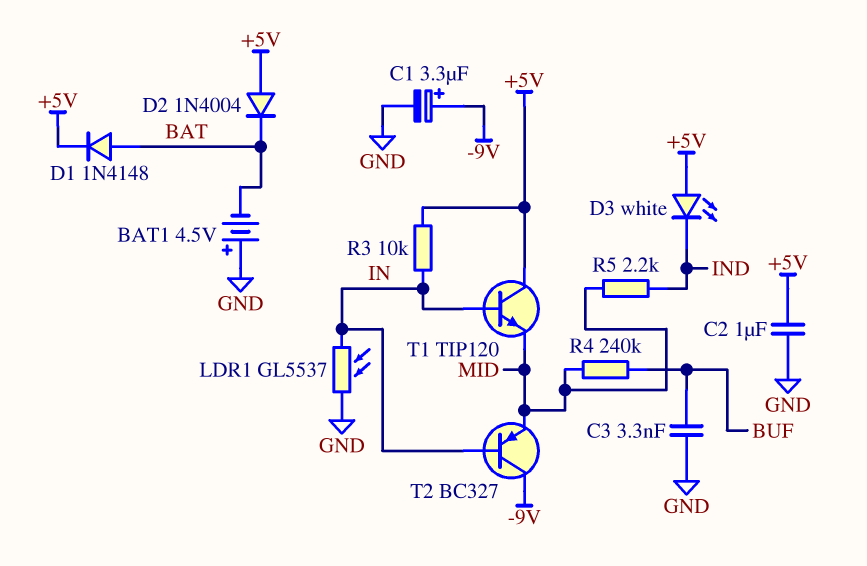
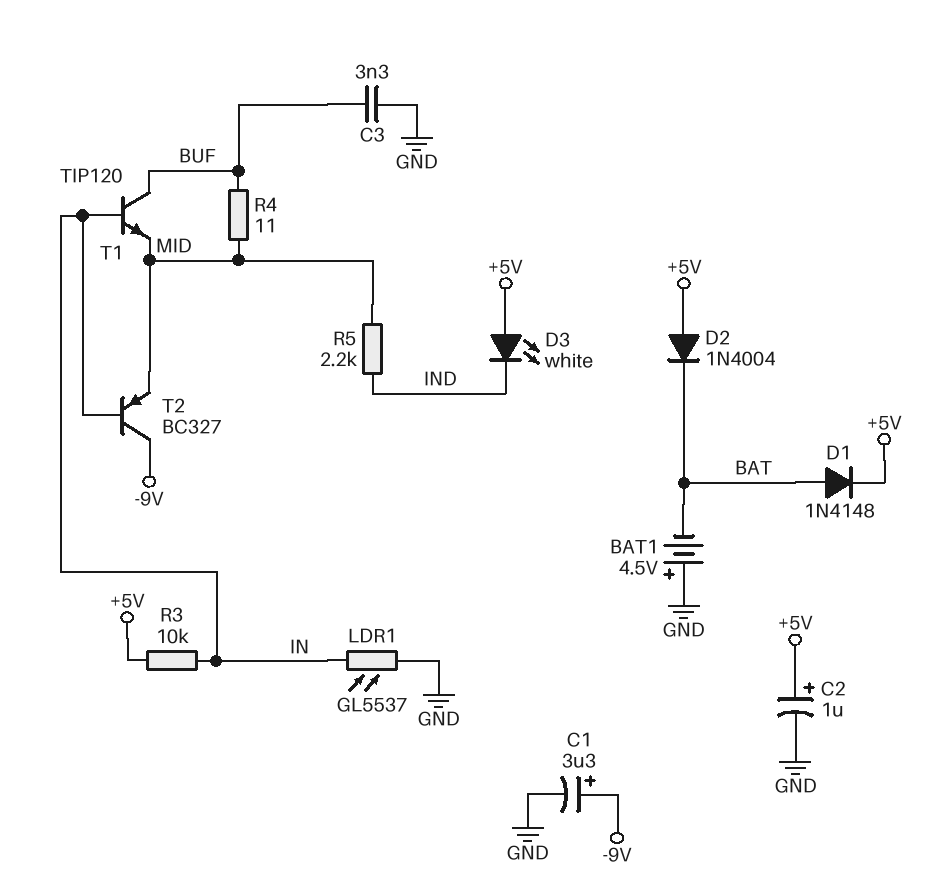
C2: 1uF (+5V, GND) -> 1uF (plus +5V, minus GND)
R4: 240k (BUF, MID) -> 11 (BUF, MID)
T1: NPN TIP120 (B IN, C +5V, E MID) -> NPN TIP120 (B IN, C BUF, E MID)

